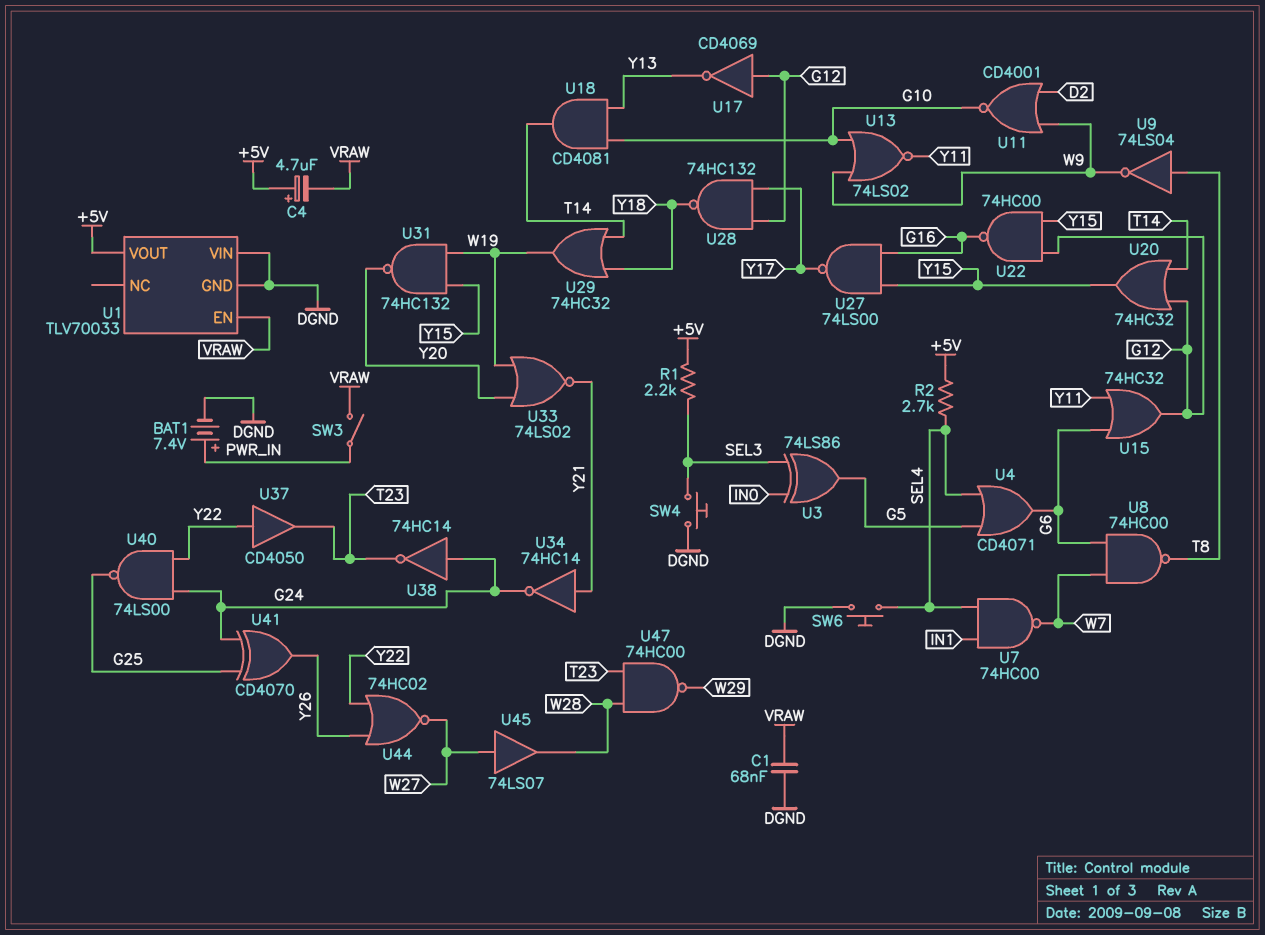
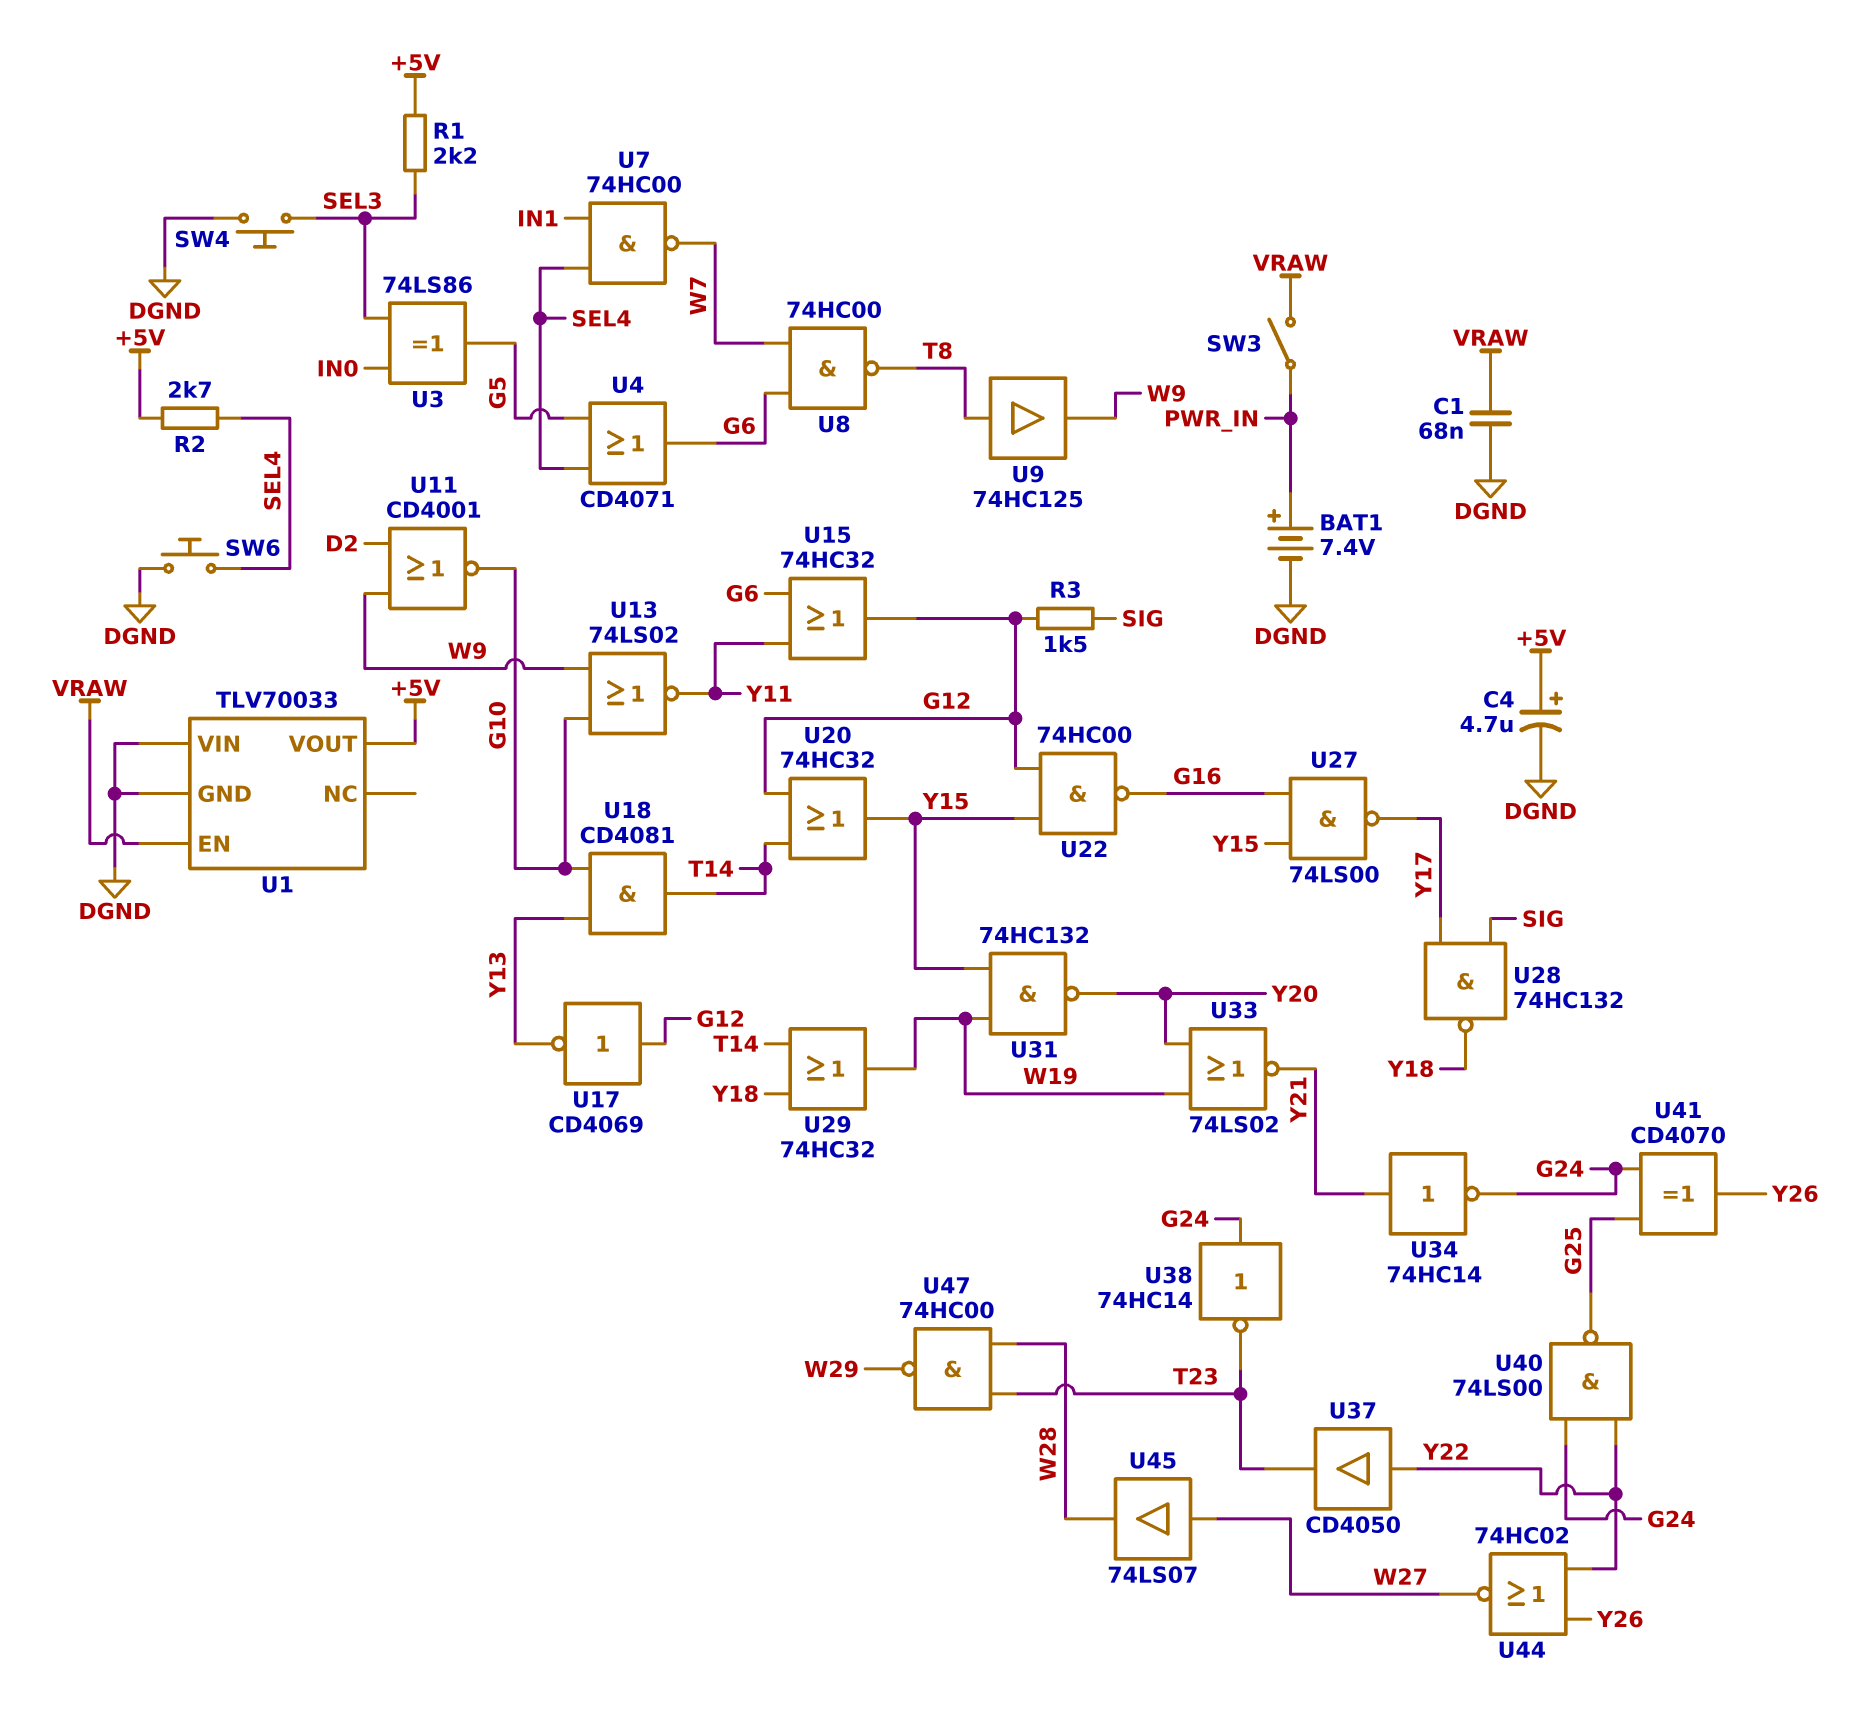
C4: 4.7uF (plus +5V, minus VRAW) -> 4.7uF (plus +5V, minus DGND)
R3: none -> 1.5k (G12, SIG)
U9: NOT 74LS04 (in T8, out W9) -> buffer 74HC125 (in T8, out W9)
U28: NAND 74HC132 (in G12, in Y17, out Y18) -> NAND 74HC132 (in SIG, in Y17, out Y18)

